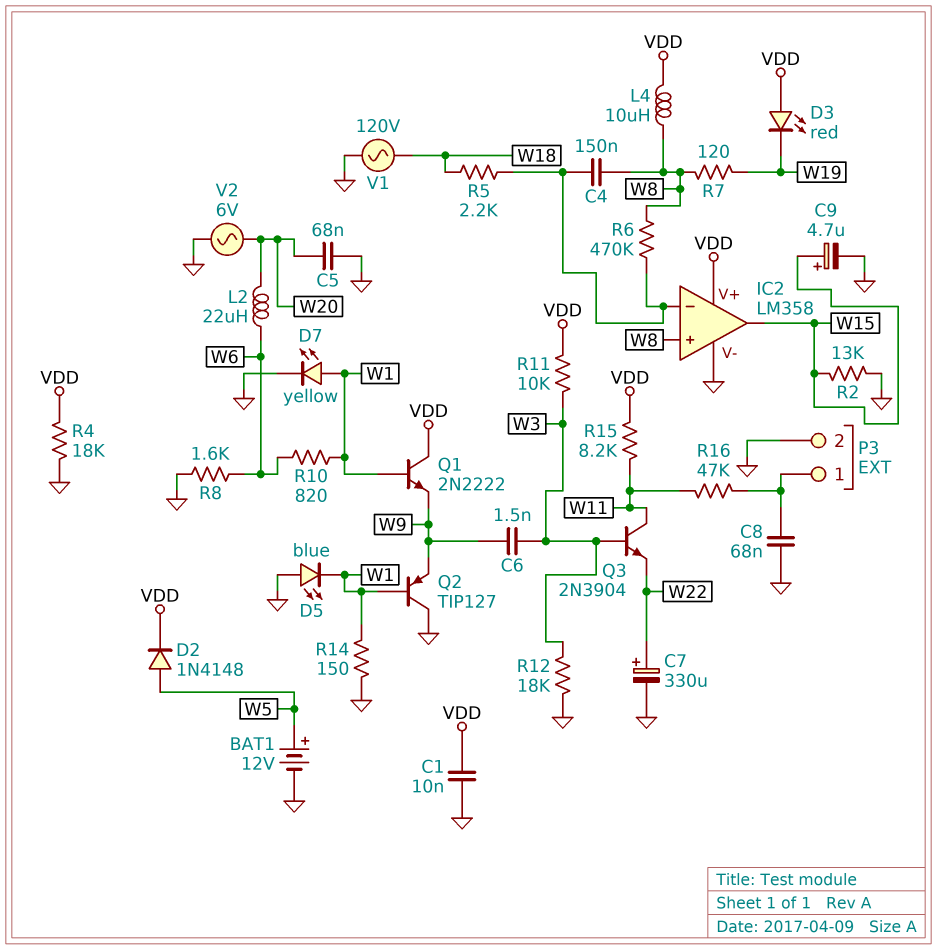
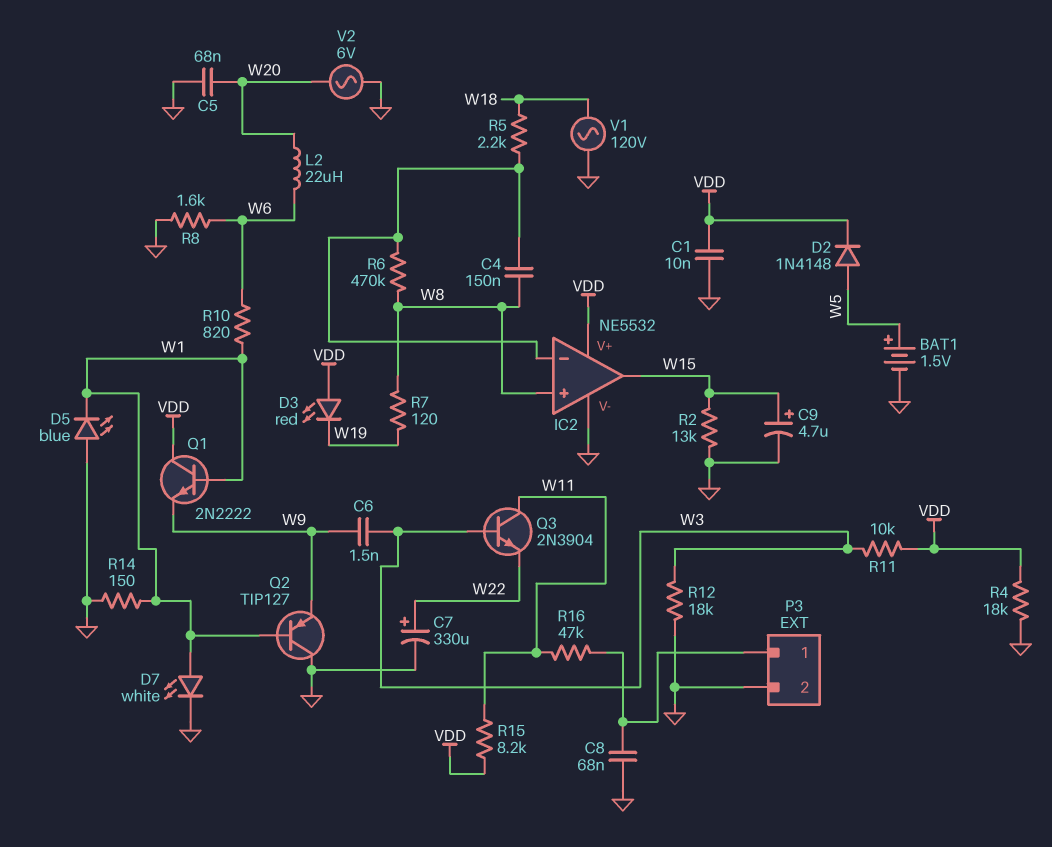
BAT1: 12V (plus W5, minus GND) -> 1.5V (plus W5, minus GND)
D7: LED yellow (A W1, K GND) -> LED white (A W1, K GND)
IC2: LM358 -> NE5532
L4: 10uH (VDD, W8) -> none

